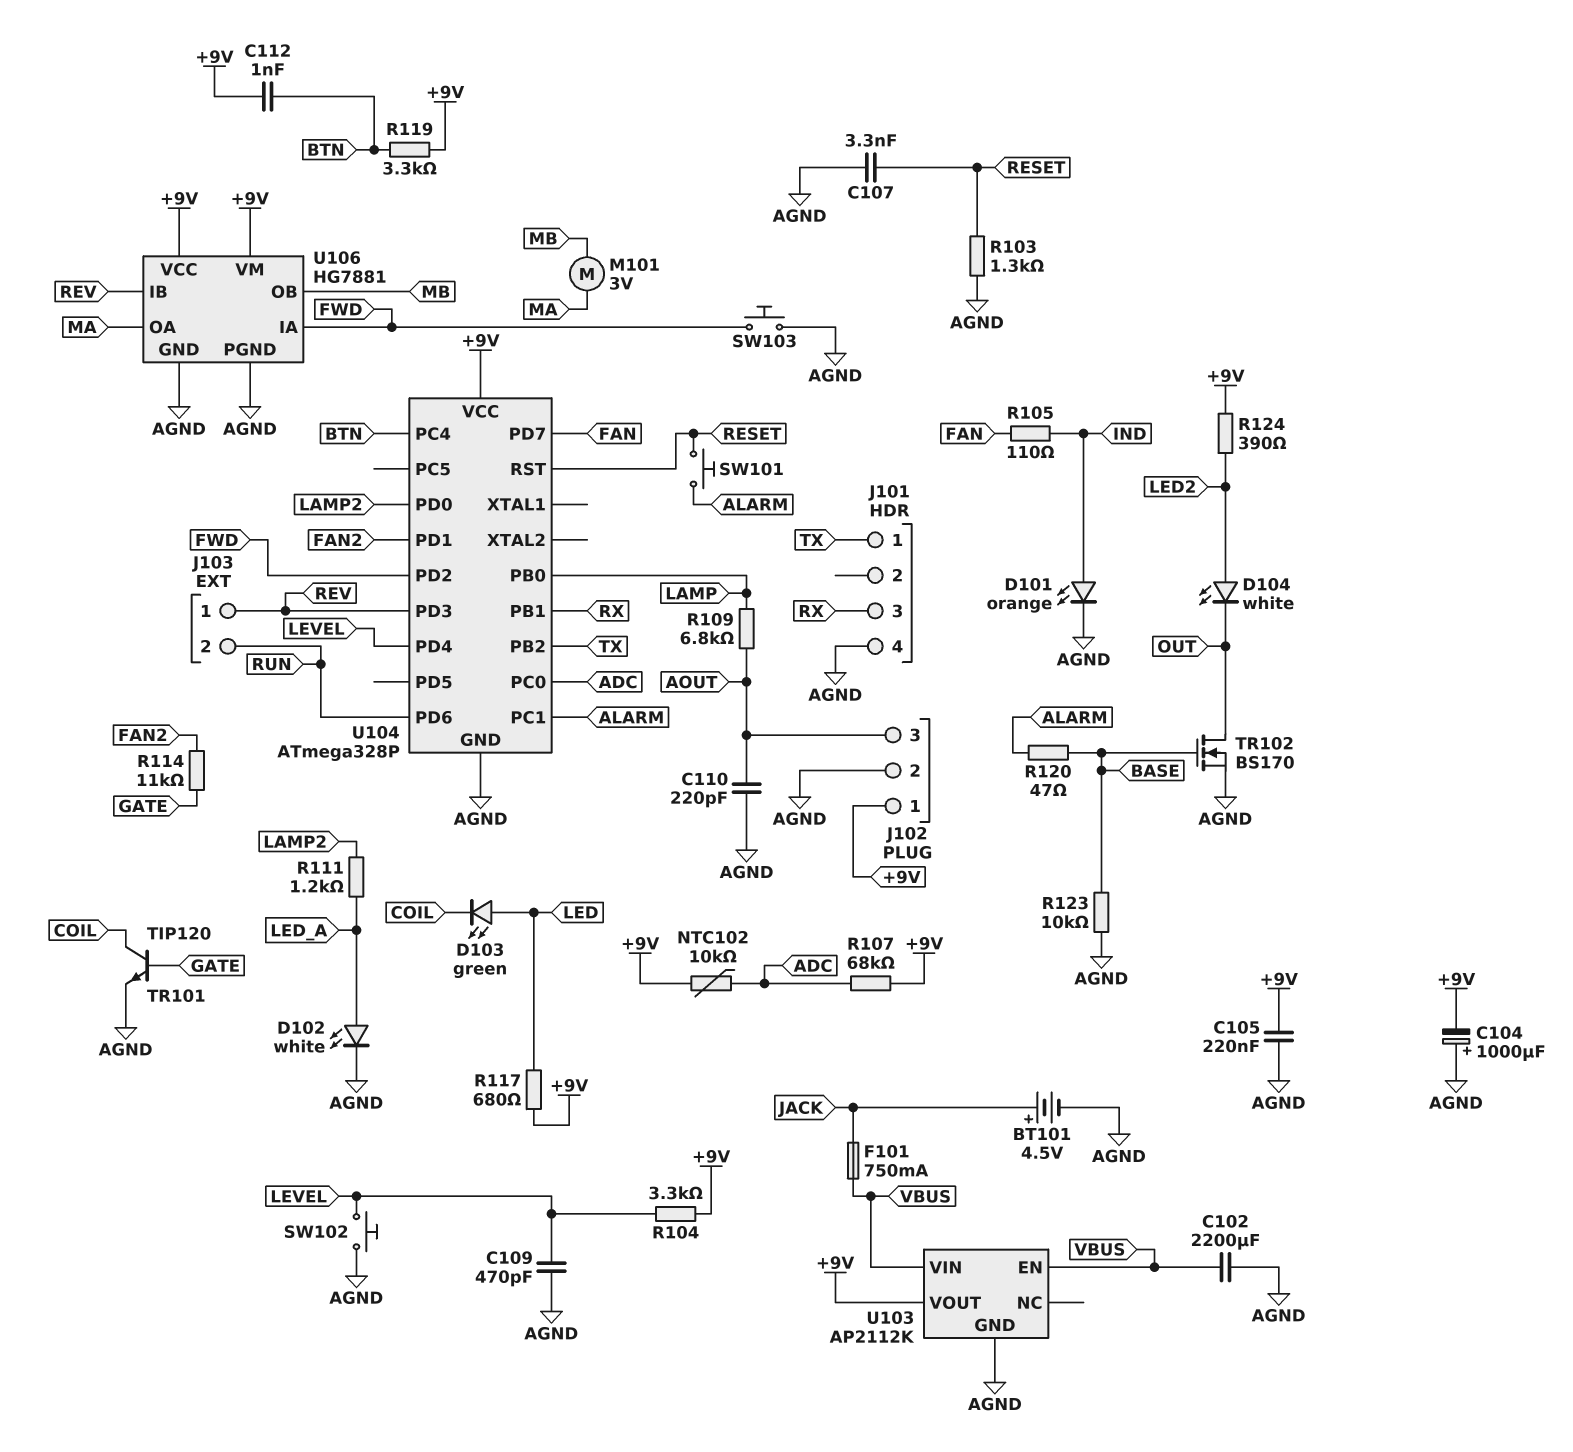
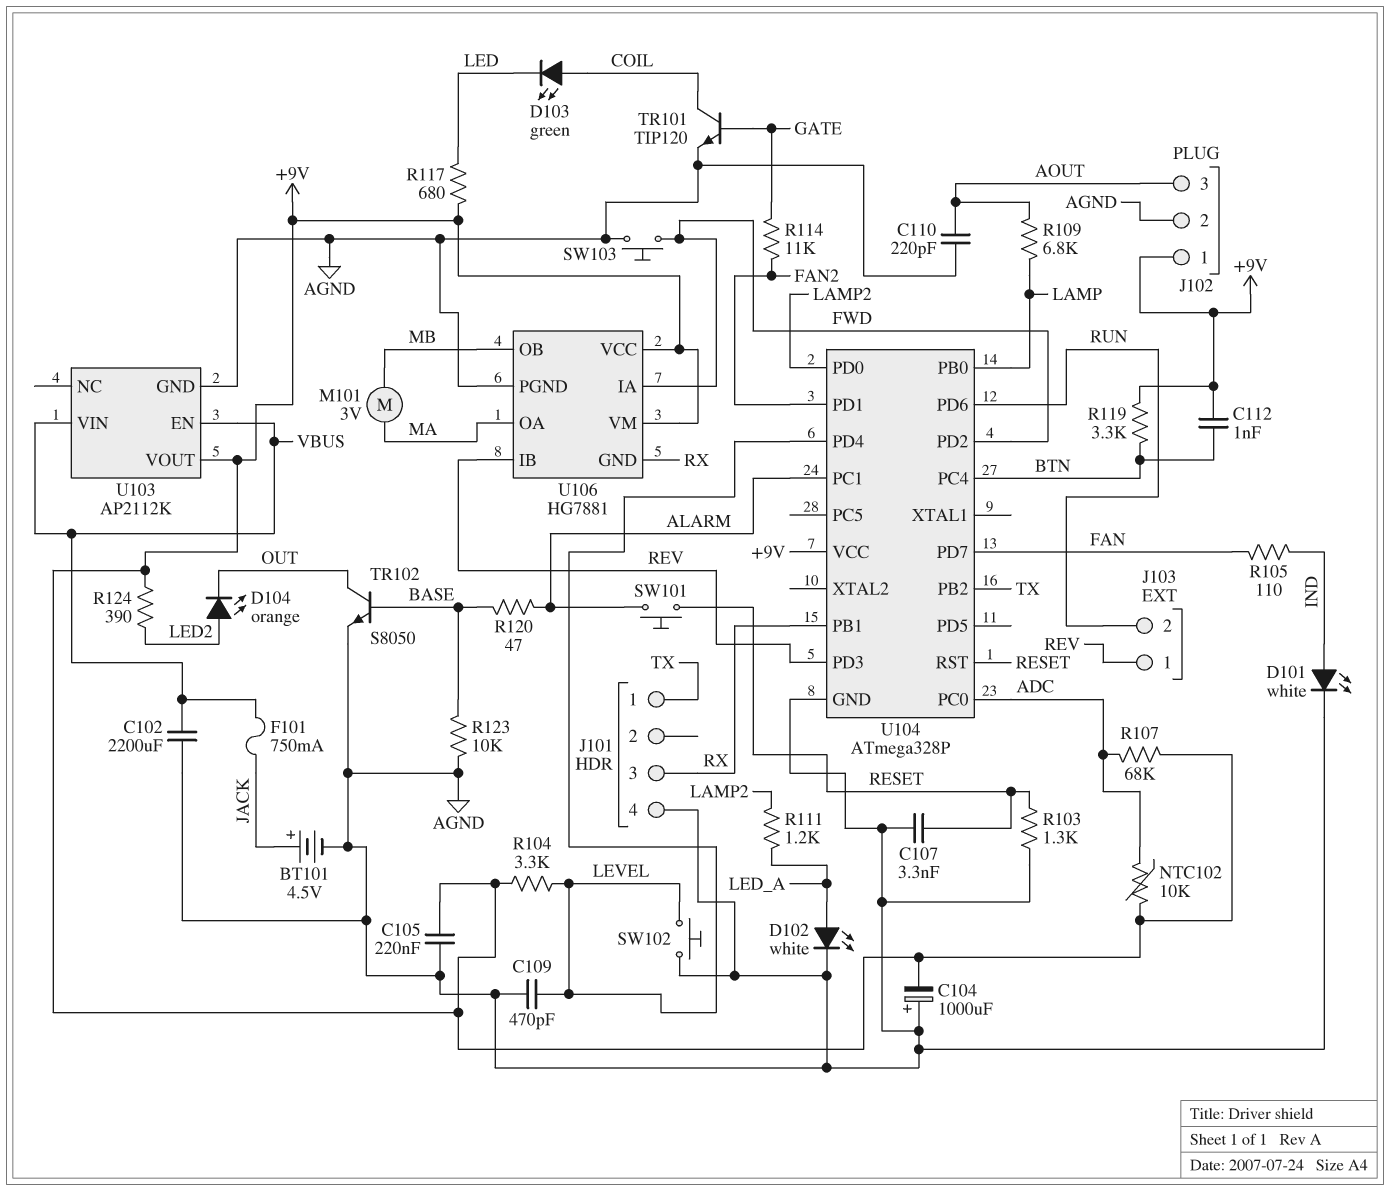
D101: LED orange (A IND, K AGND) -> LED white (A IND, K AGND)
D103: LED green (A LED, K COIL) -> LED green (A COIL, K LED)
D104: LED white (A LED2, K OUT) -> LED orange (A LED2, K OUT)
TR102: NMOS BS170 (G BASE, D OUT, S AGND) -> NPN S8050 (B BASE, C OUT, E AGND)
U106 pin GND: AGND -> RX

